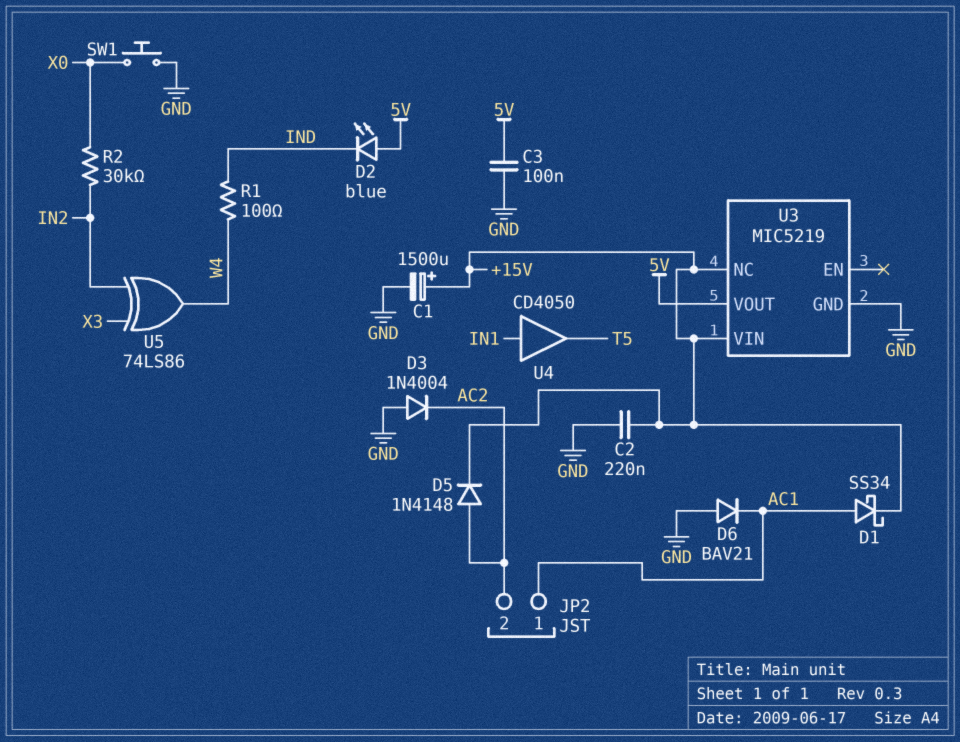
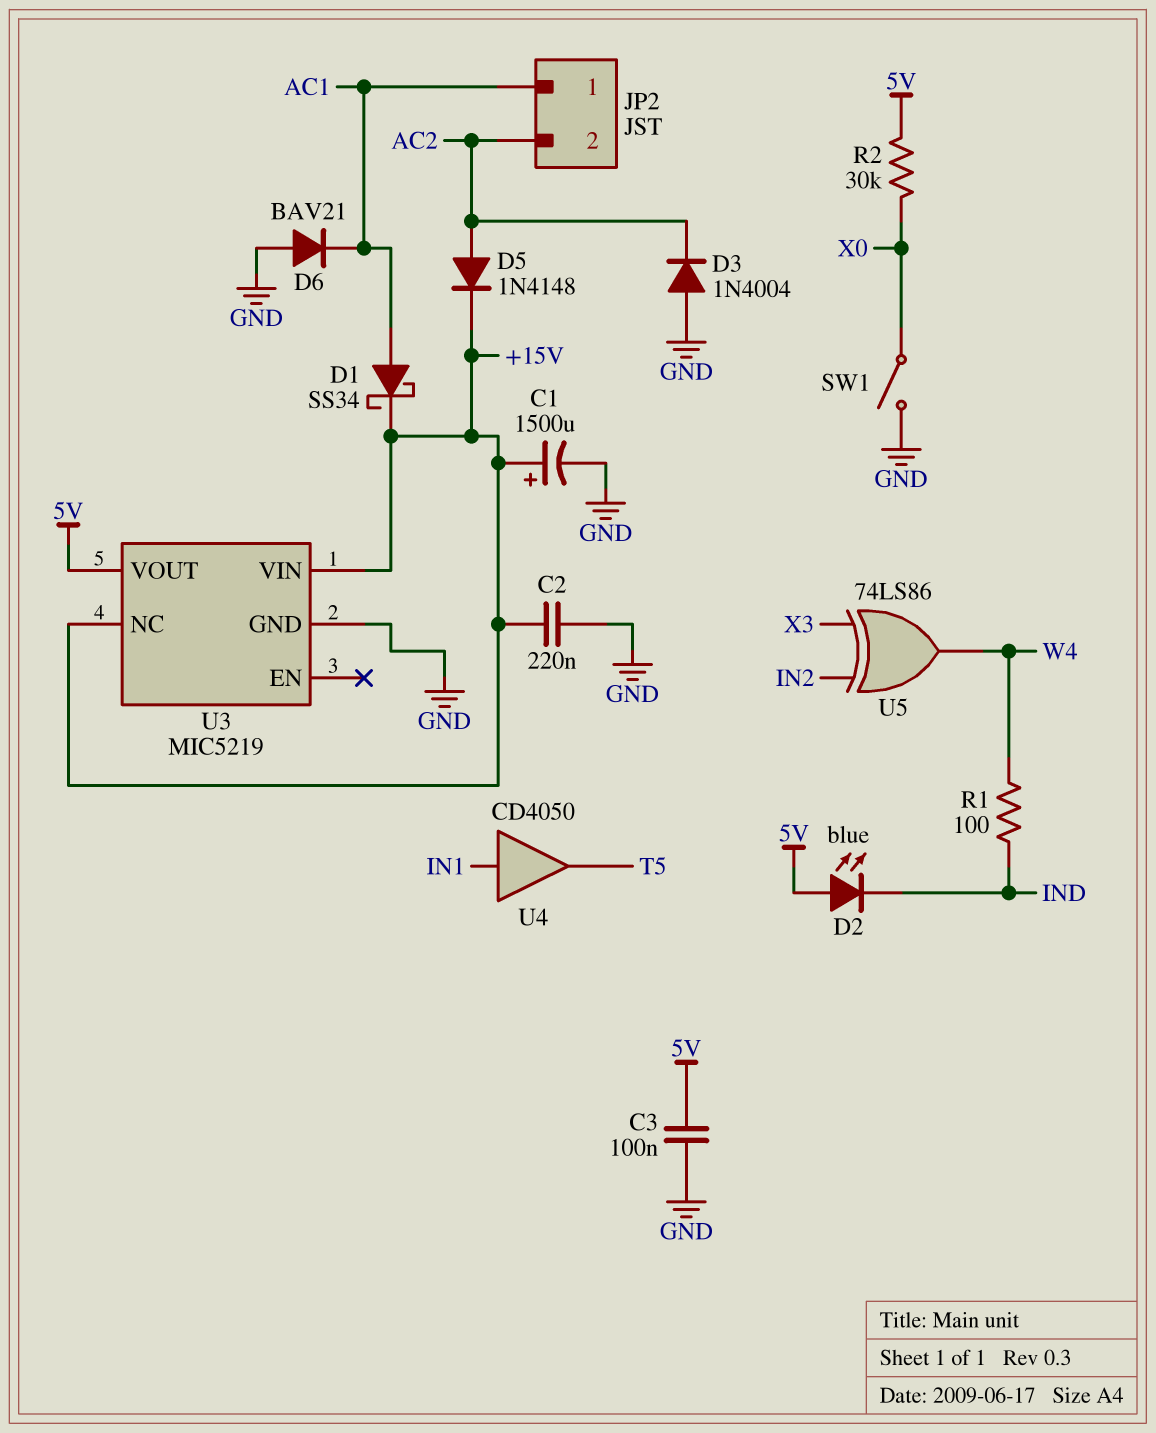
R2: 30k (IN2, X0) -> 30k (5V, X0)
SW1: button (GND, X0) -> switch (GND, X0)

